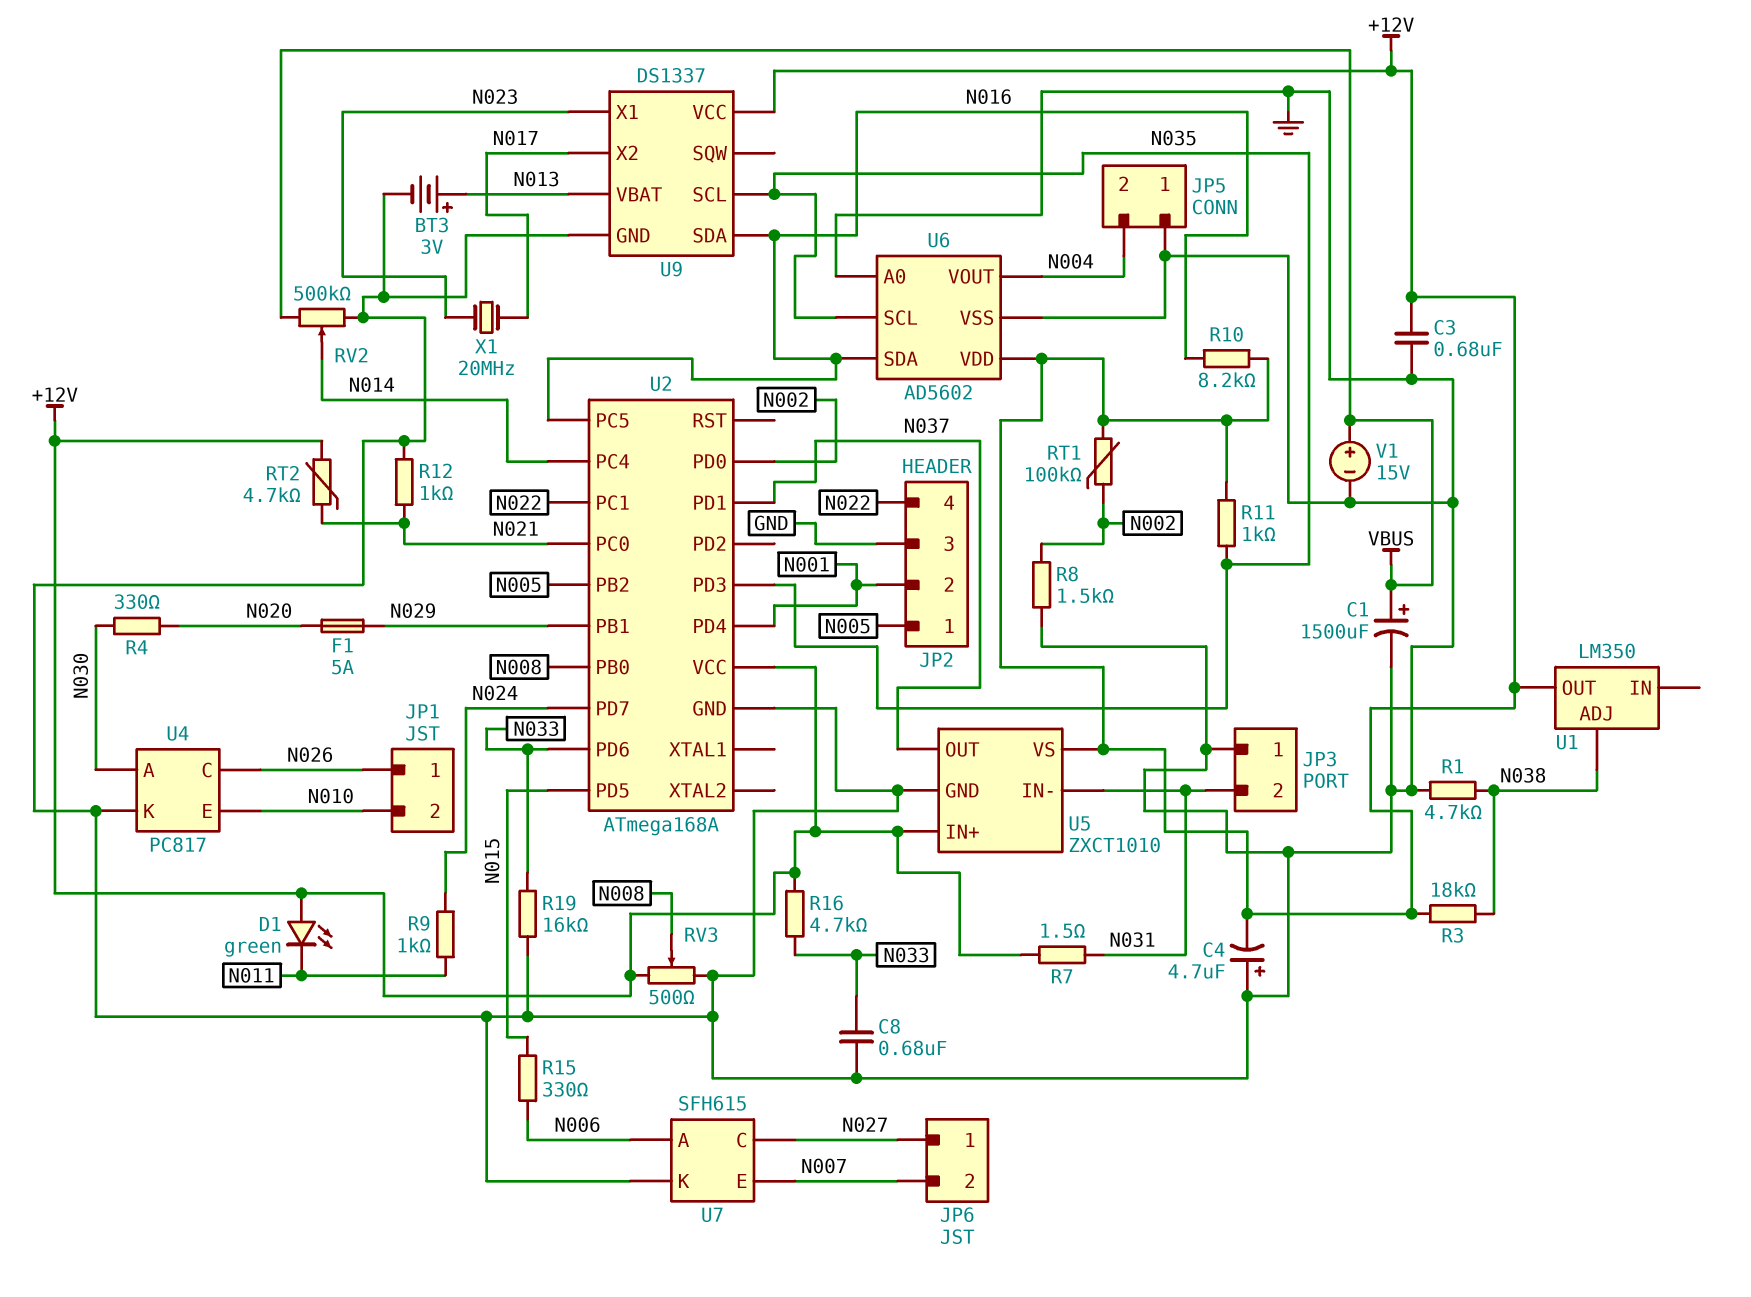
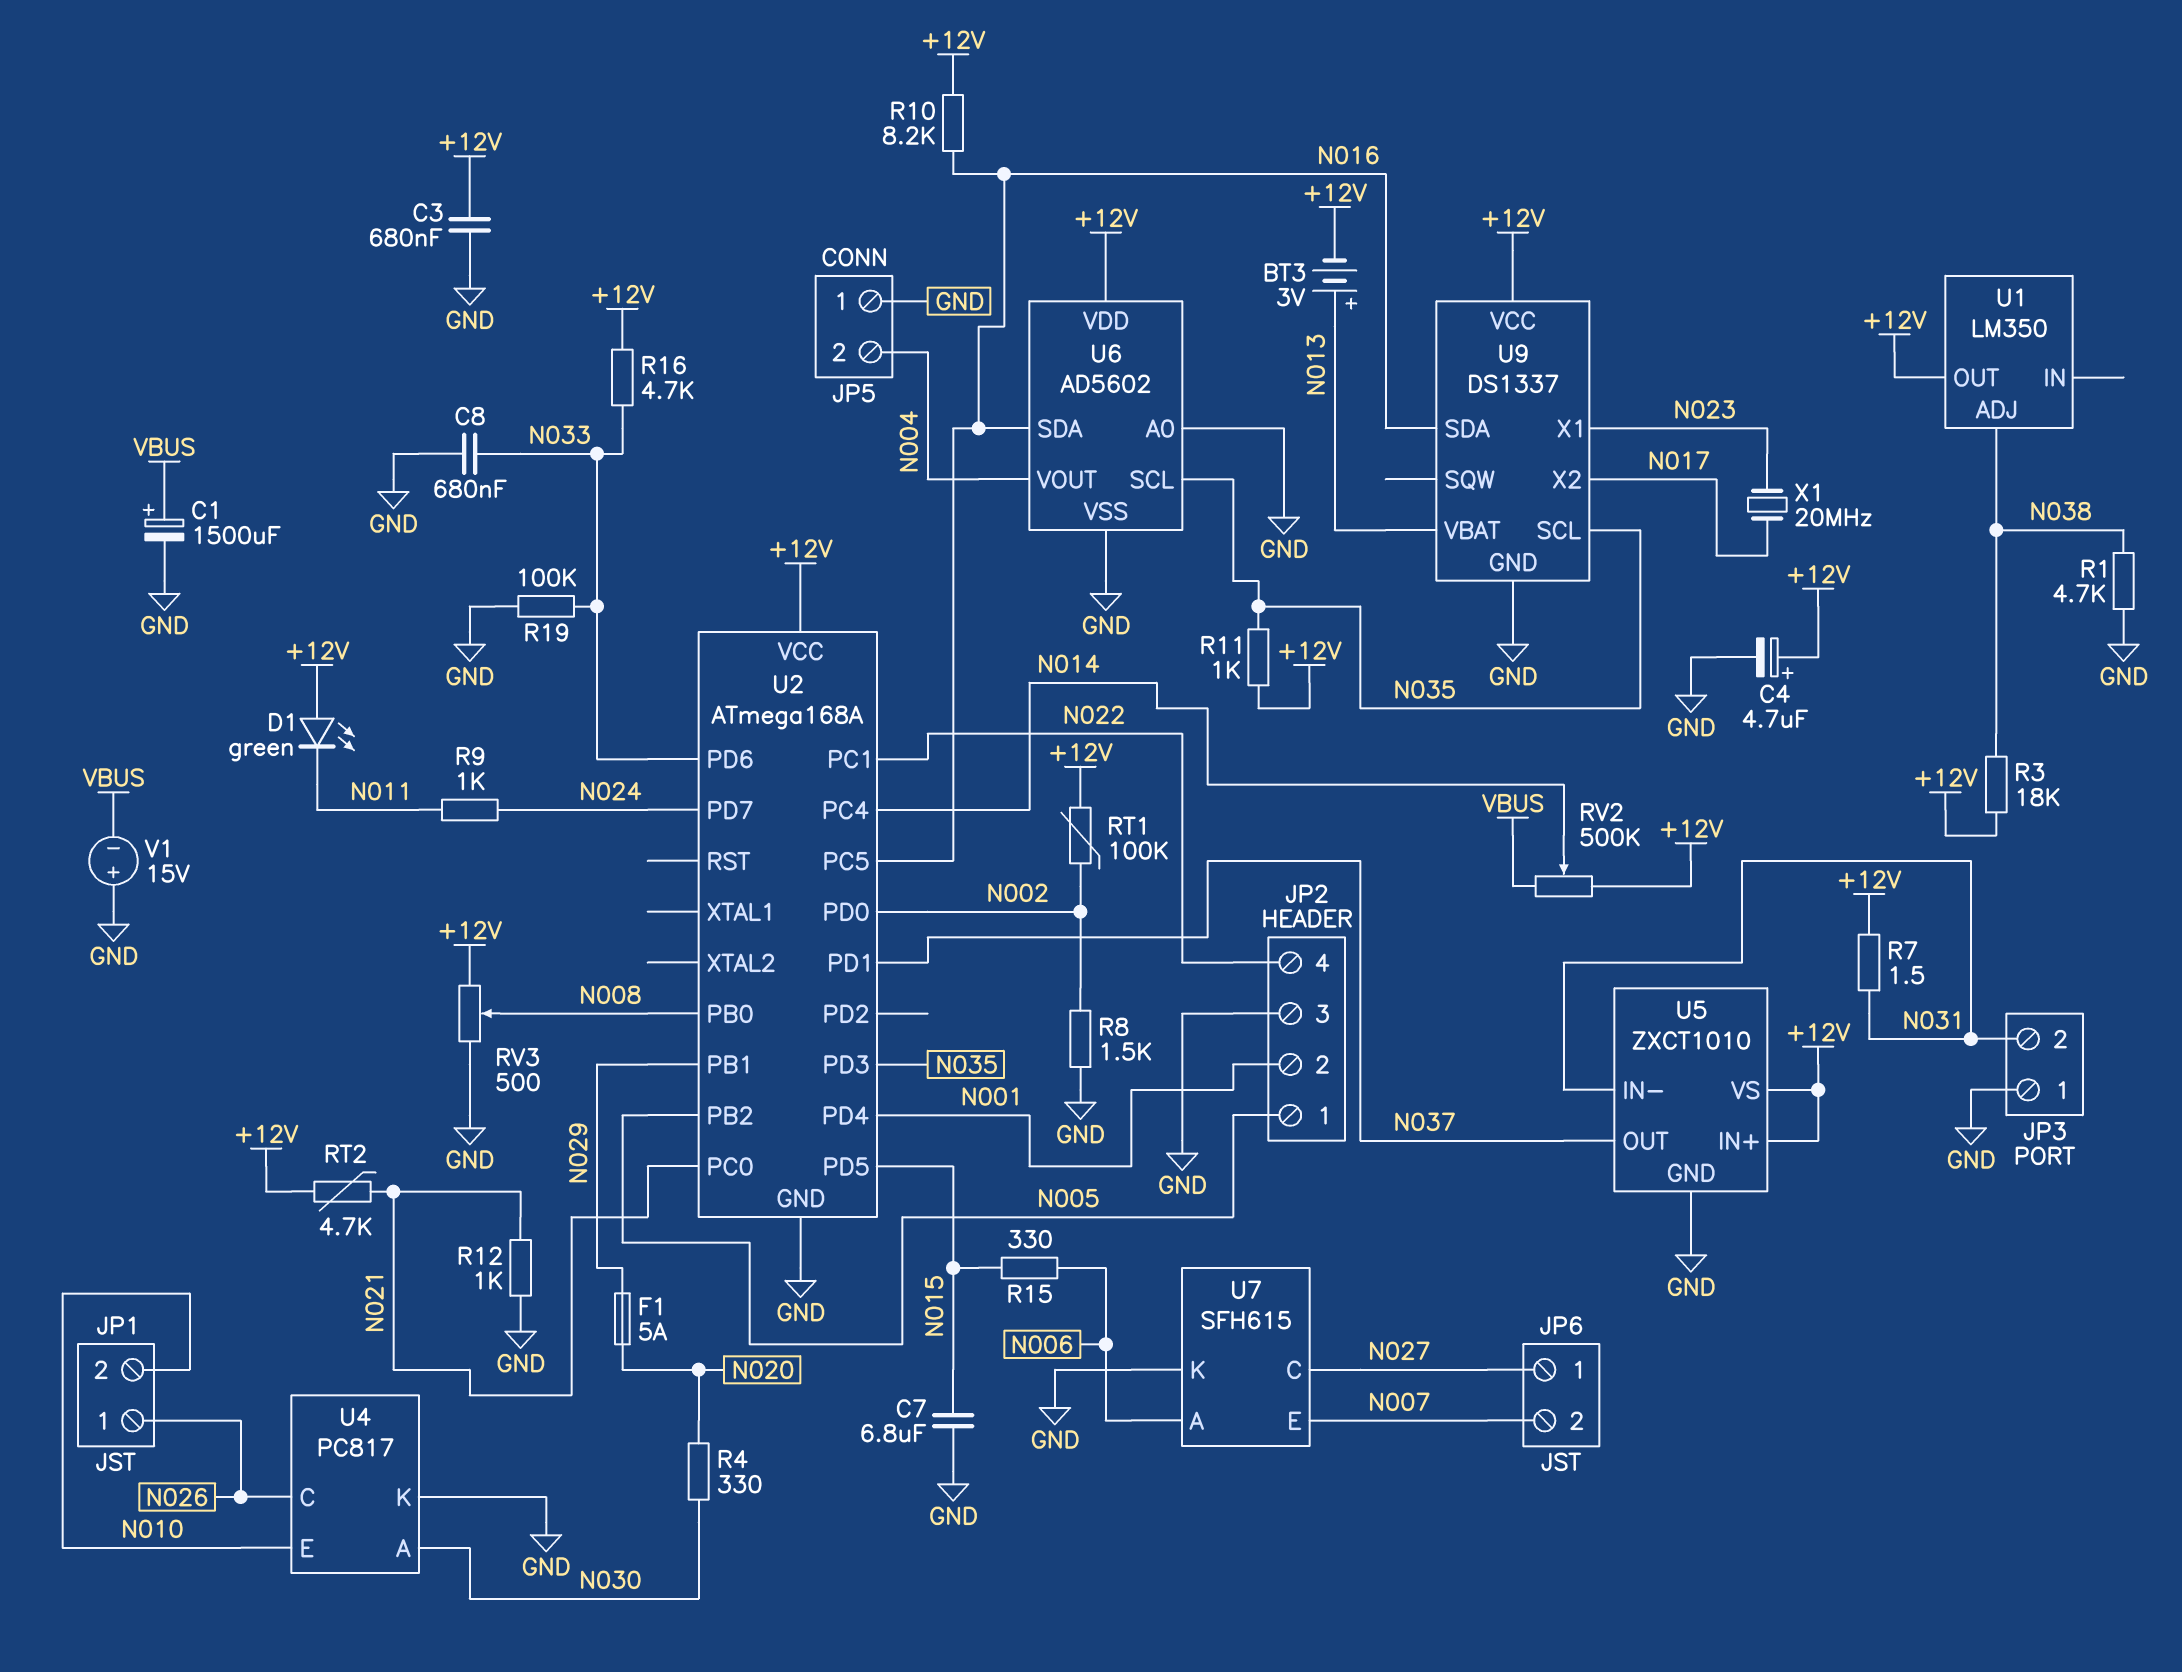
BT3: 3V (plus N013, minus GND) -> 3V (plus N013, minus +12V)
C4: 4.7uF (plus GND, minus +12V) -> 4.7uF (plus +12V, minus GND)
C7: none -> 6.8uF (GND, N015)
R19: 16k (GND, N033) -> 100k (GND, N033)
RV2: 500k (GND, VBUS, wiper N014) -> 500k (+12V, VBUS, wiper N014)
V1: 15V (plus VBUS, minus GND) -> 15V (plus GND, minus VBUS)

